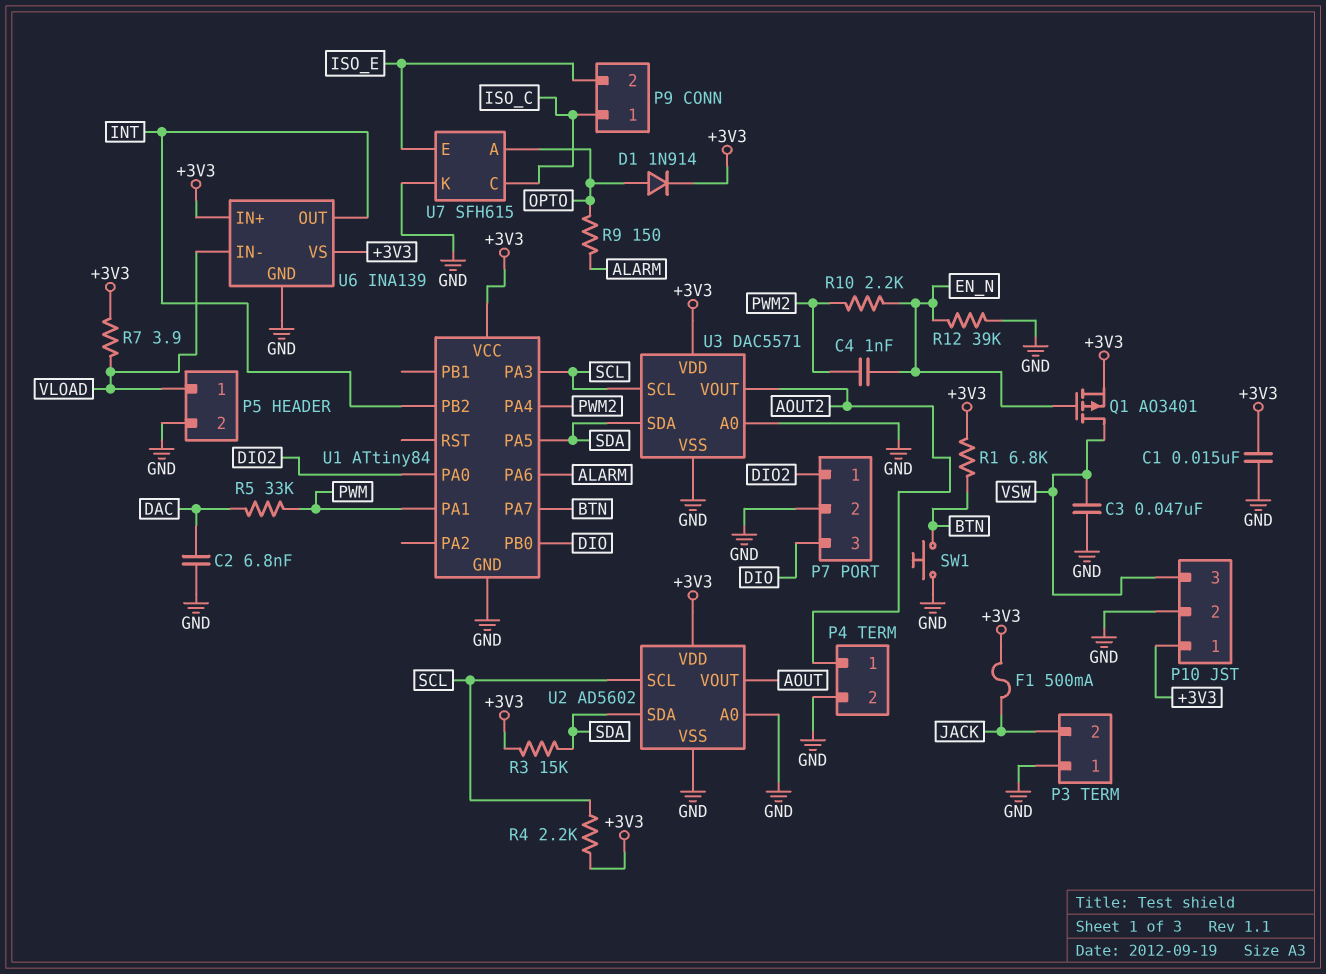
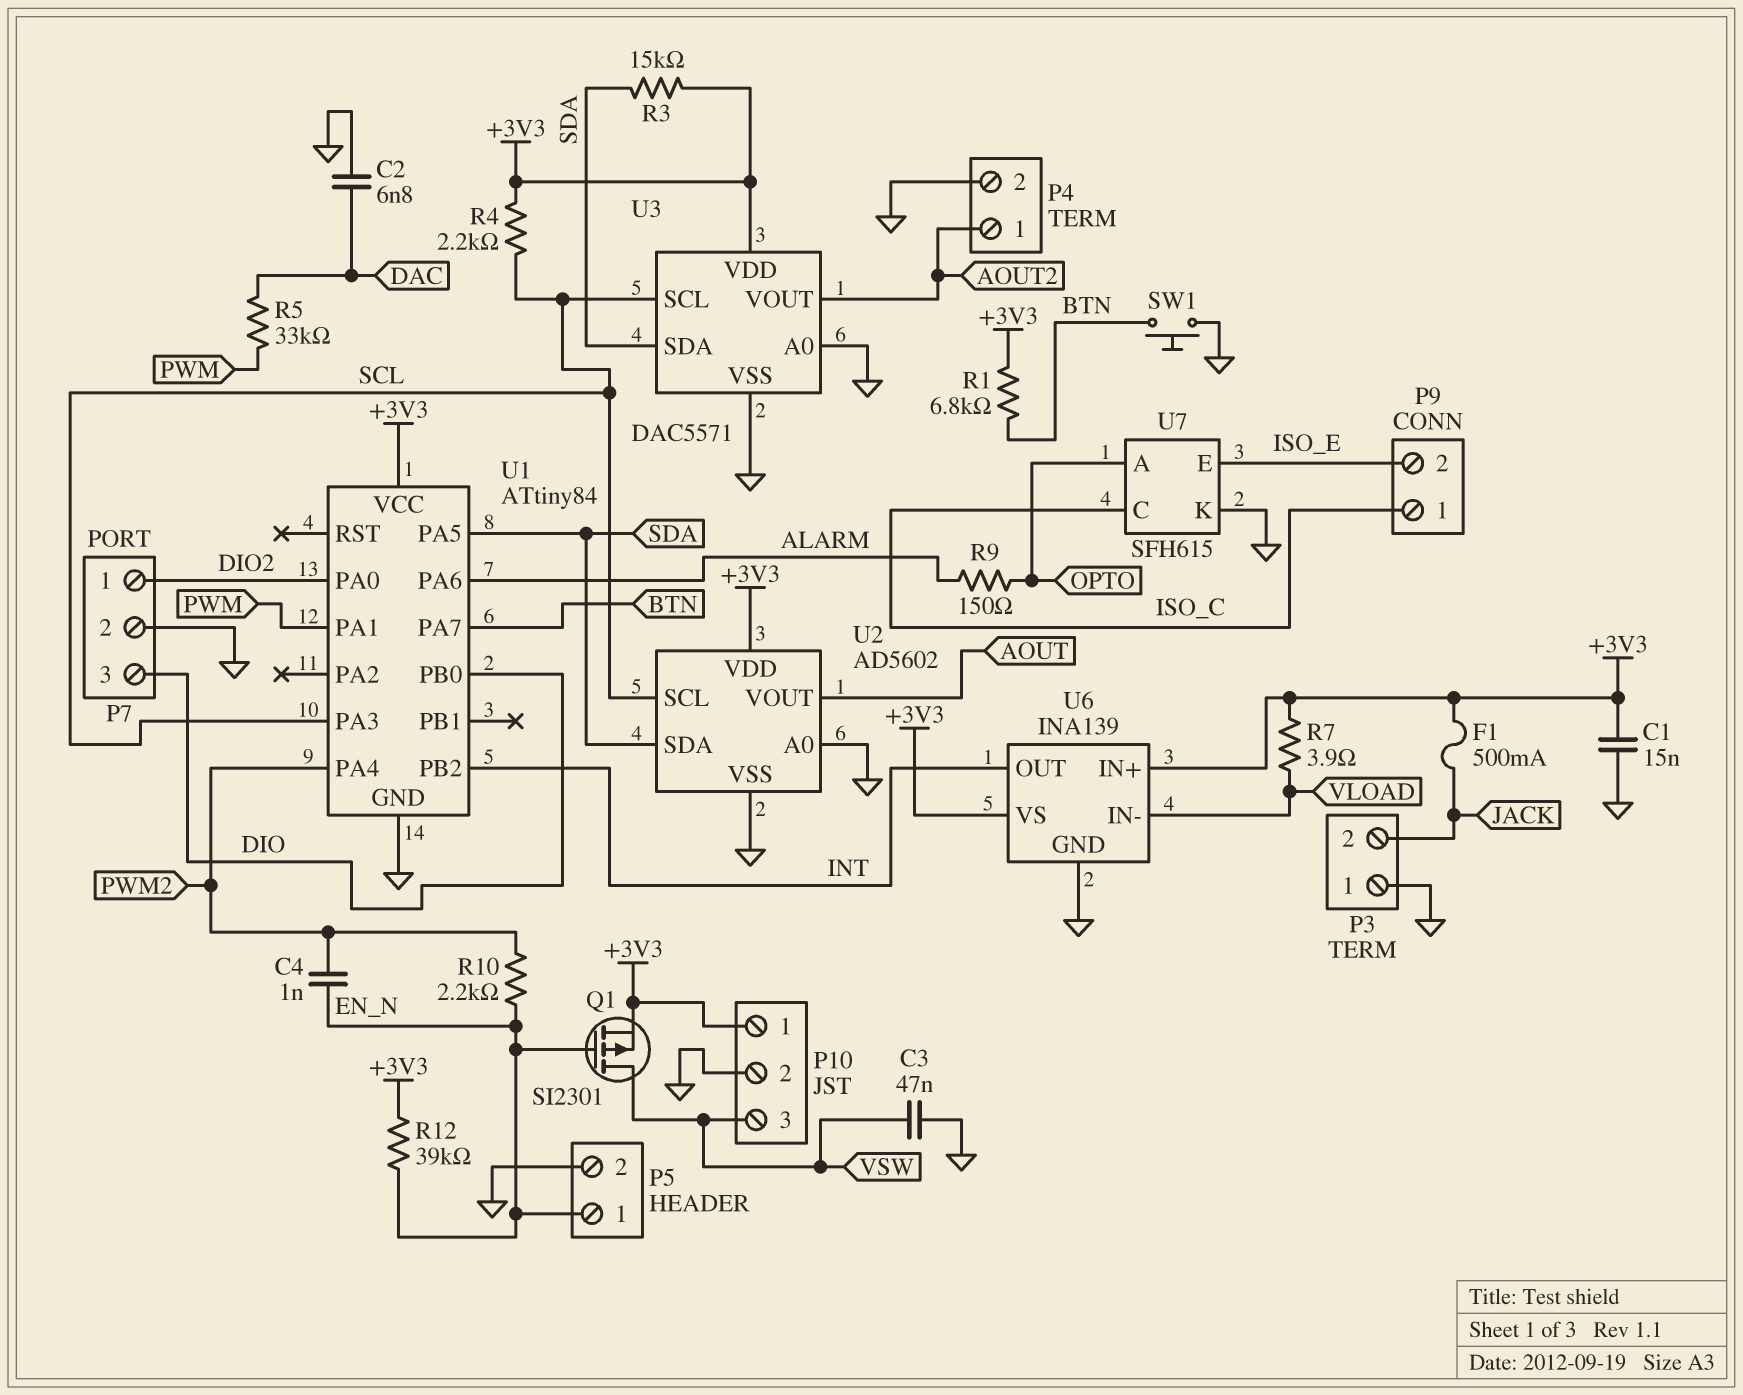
D1: diode 1N914 (A OPTO, K +3V3) -> none
P5 pin 1: VLOAD -> EN_N
Q1: PMOS AO3401 (G EN_N, D VSW, S +3V3) -> PMOS SI2301 (G EN_N, D VSW, S +3V3)
R12: 39k (EN_N, GND) -> 39k (+3V3, EN_N)

